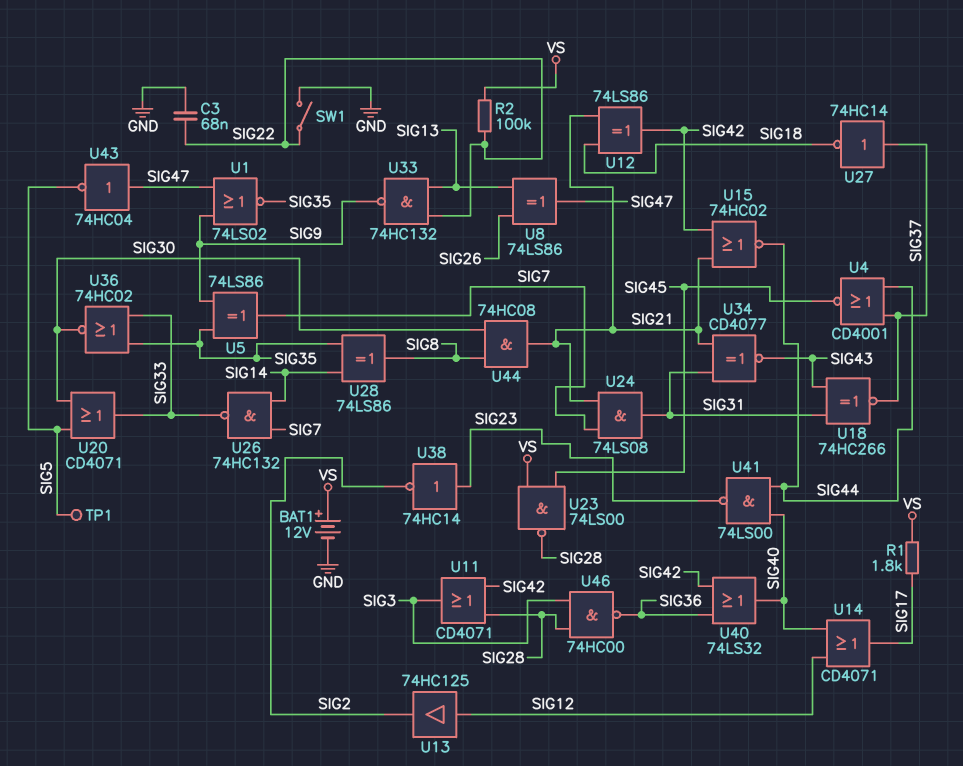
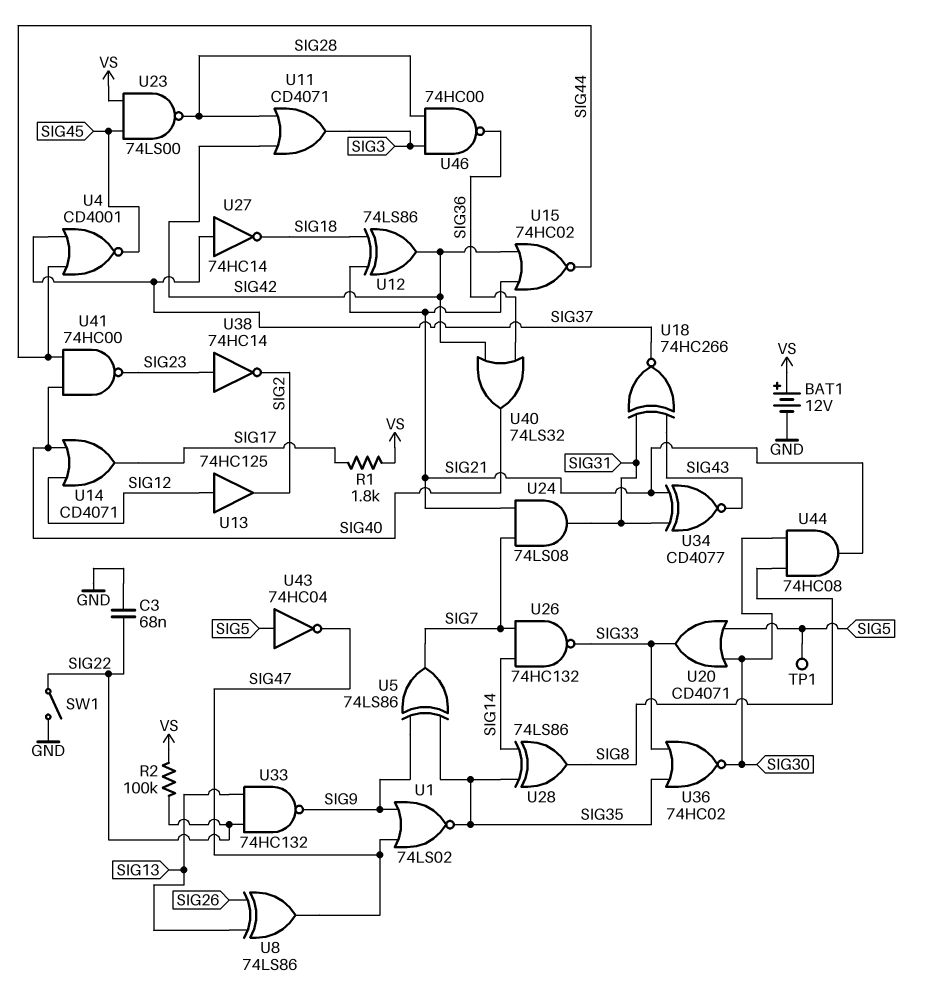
U41: NAND 74LS00 (in SIG40, in SIG44, out SIG23) -> NAND 74HC00 (in SIG40, in SIG44, out SIG23)
U43: NOT 74HC04 (in SIG47, out SIG5) -> NOT 74HC04 (in SIG5, out SIG47)

